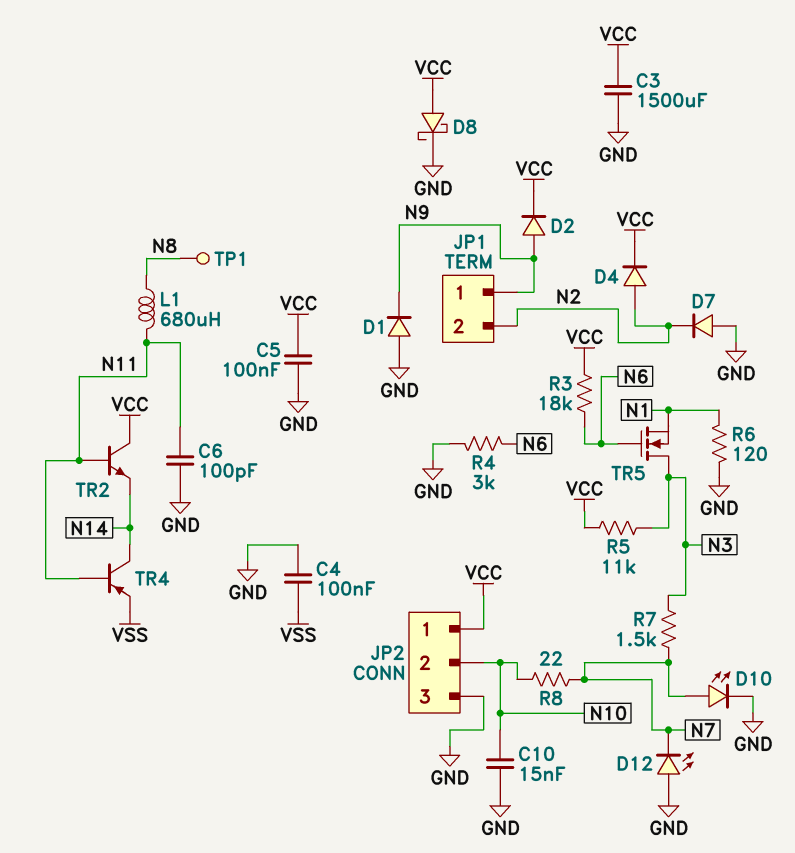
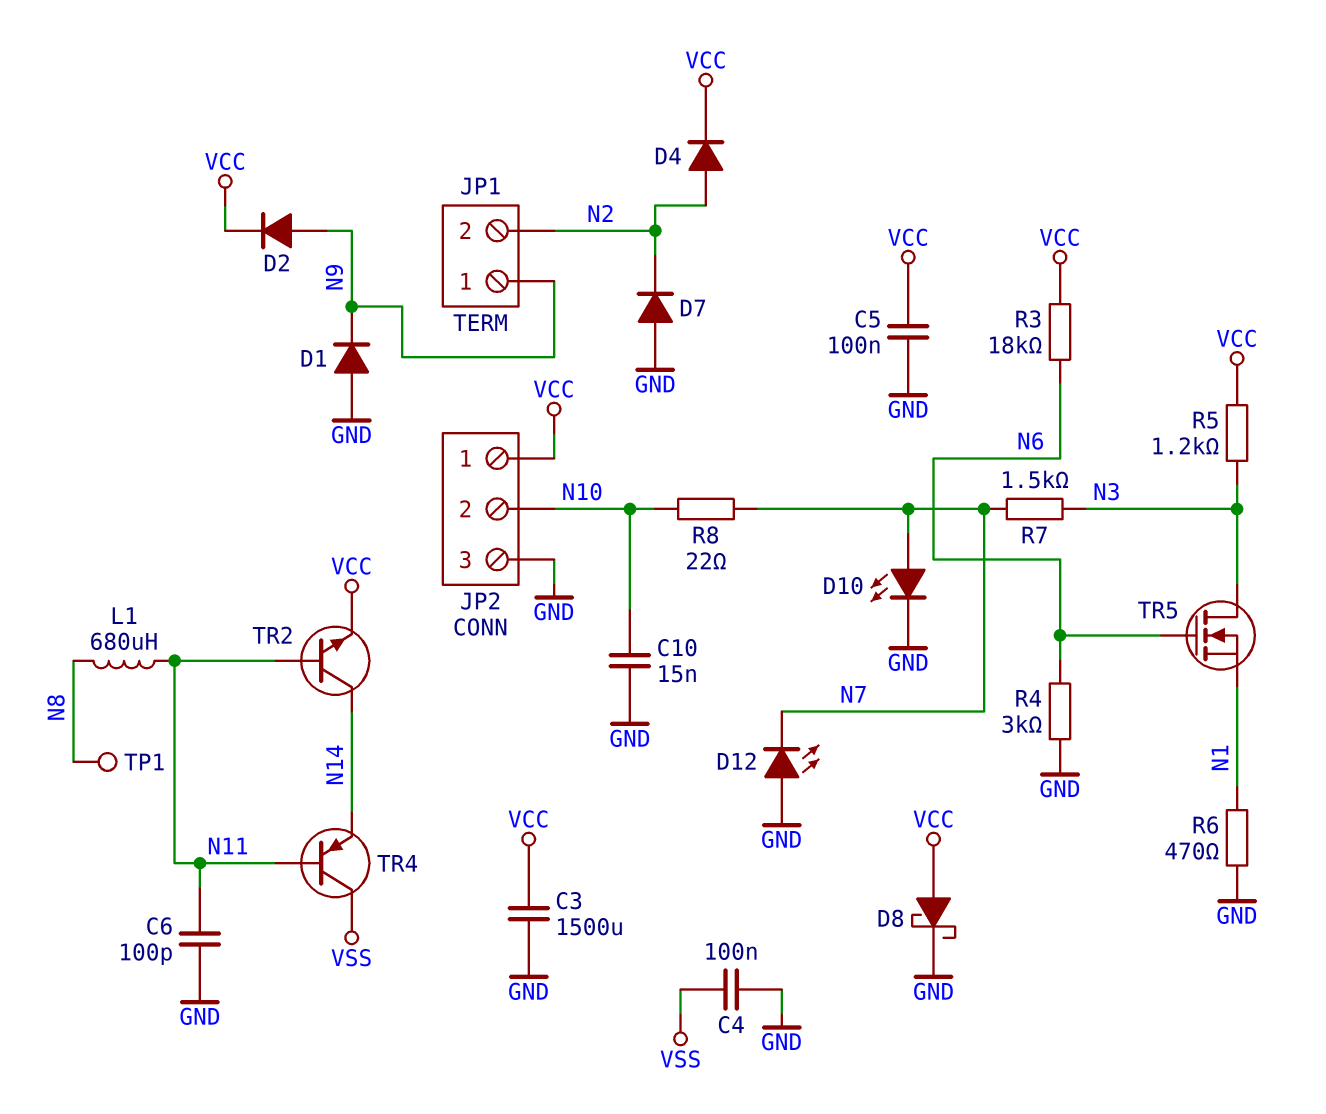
R5: 11k (N3, VCC) -> 1.2k (N3, VCC)
R6: 120 (GND, N1) -> 470 (GND, N1)
TR2: NPN (B N11, C VCC, E N14) -> NPN (B N11, C N14, E VCC)
TR4: PNP (B N11, C N14, E VSS) -> PNP (B N11, C VSS, E N14)

